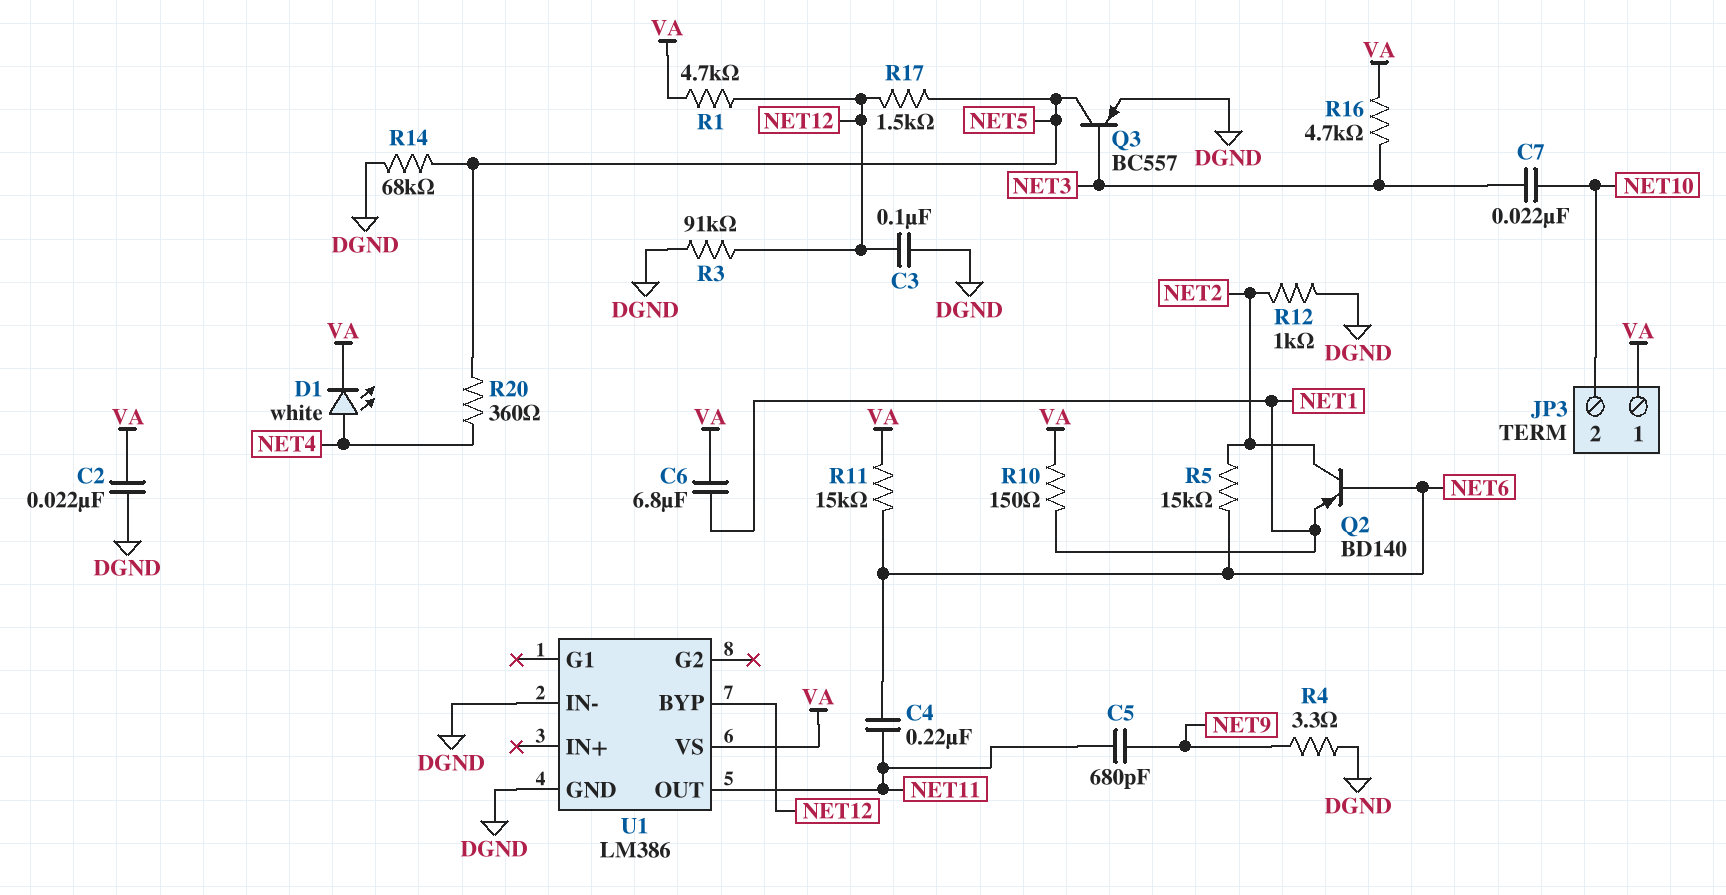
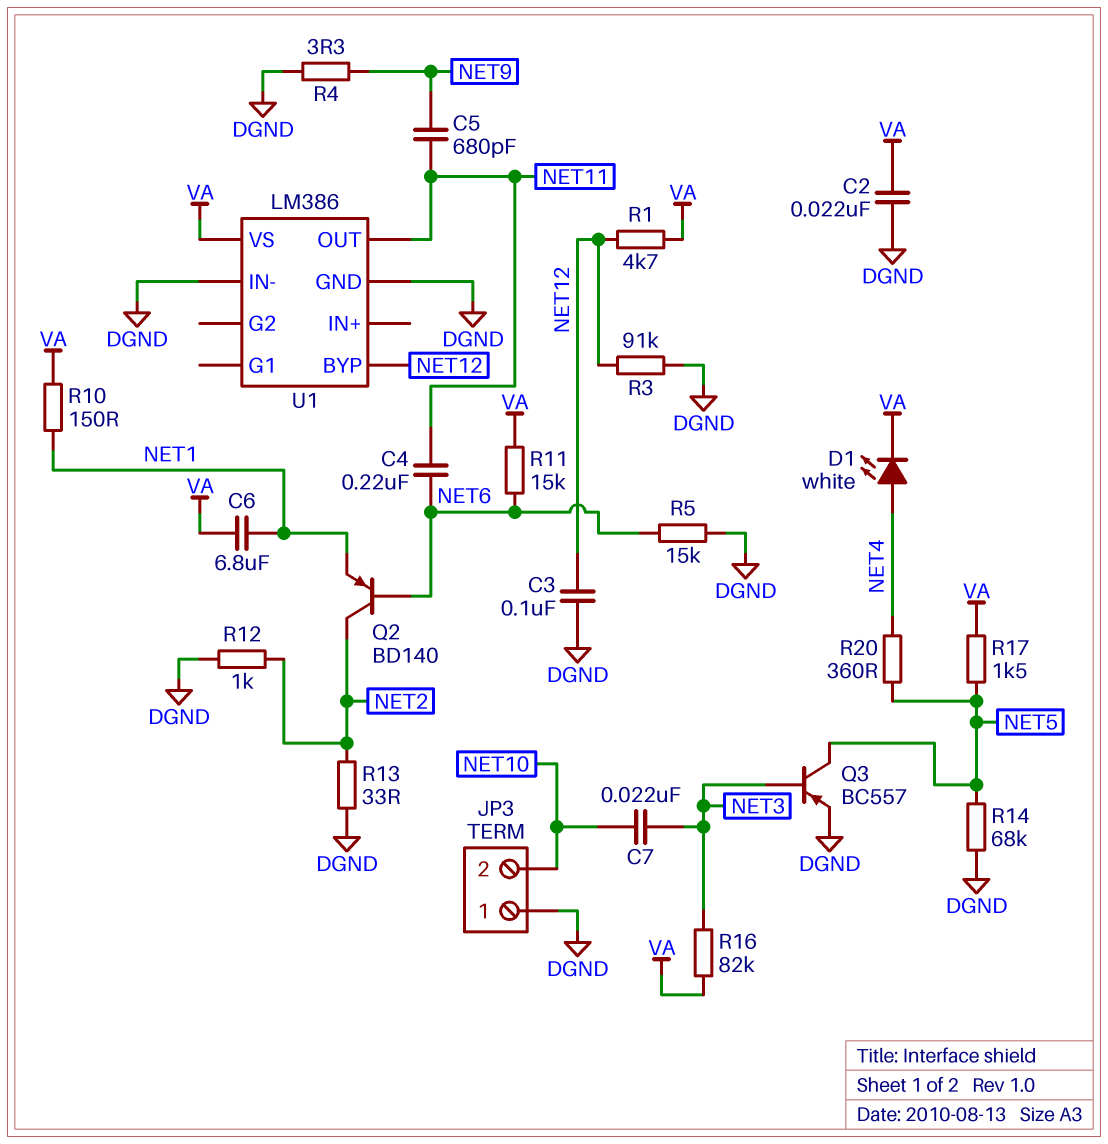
JP3 pin 1: VA -> DGND
R5: 15k (NET2, NET6) -> 15k (DGND, NET6)
R13: none -> 33 (DGND, NET2)
R16: 4.7k (NET3, VA) -> 82k (NET3, VA)
R17: 1.5k (NET5, NET12) -> 1.5k (NET5, VA)

